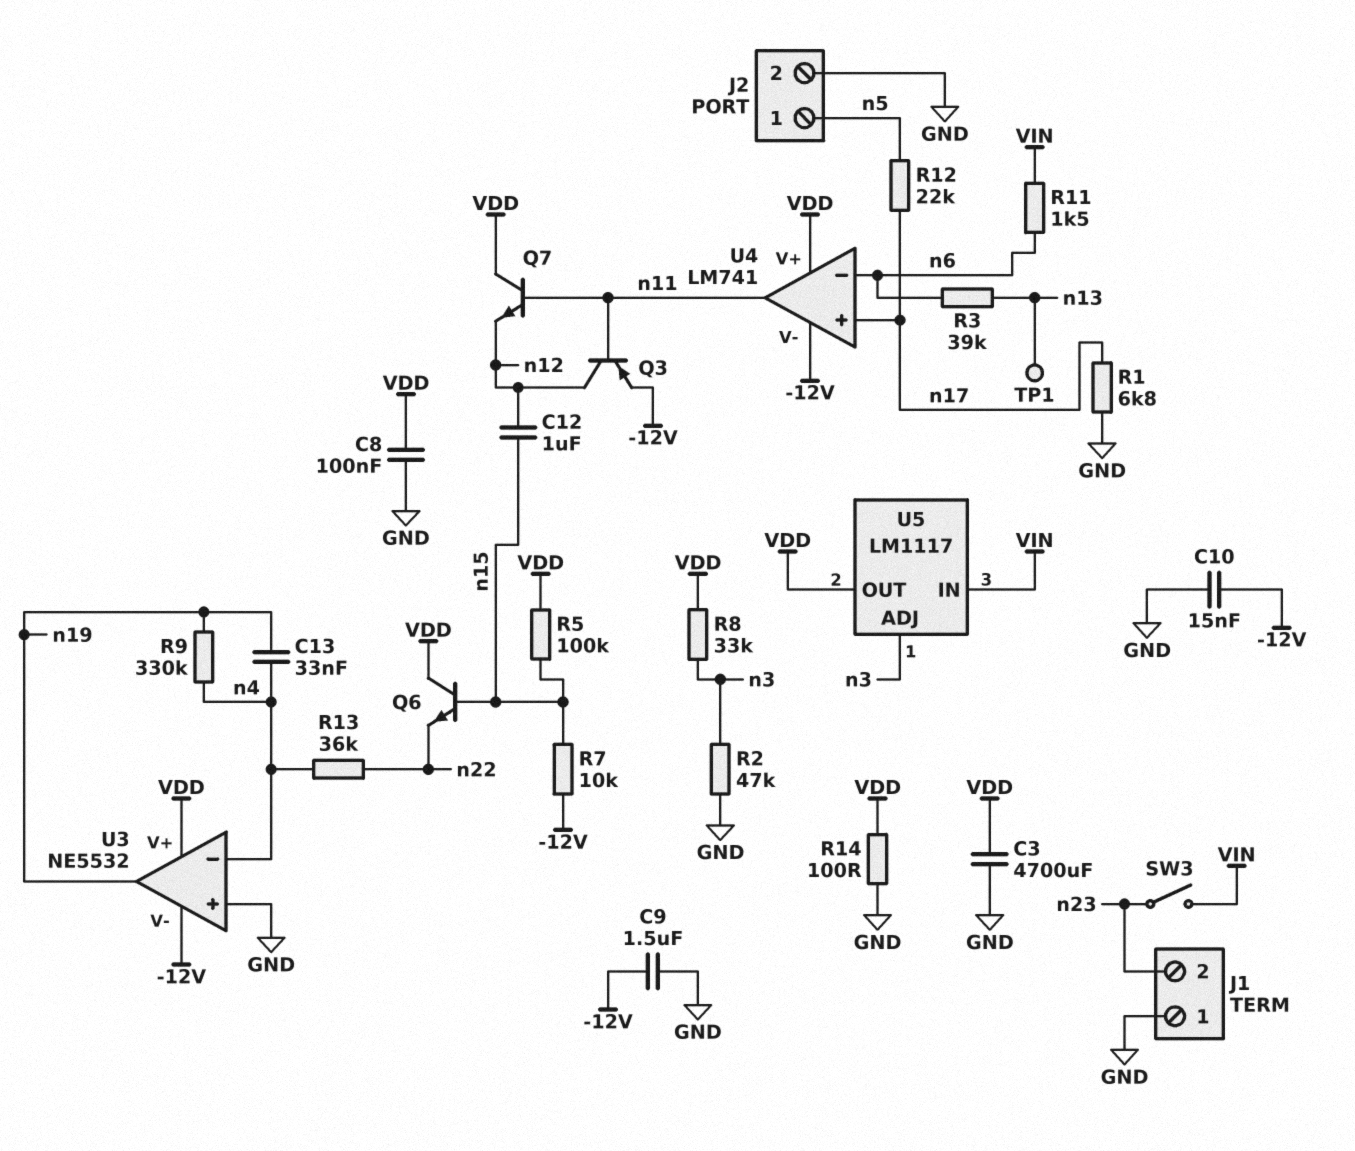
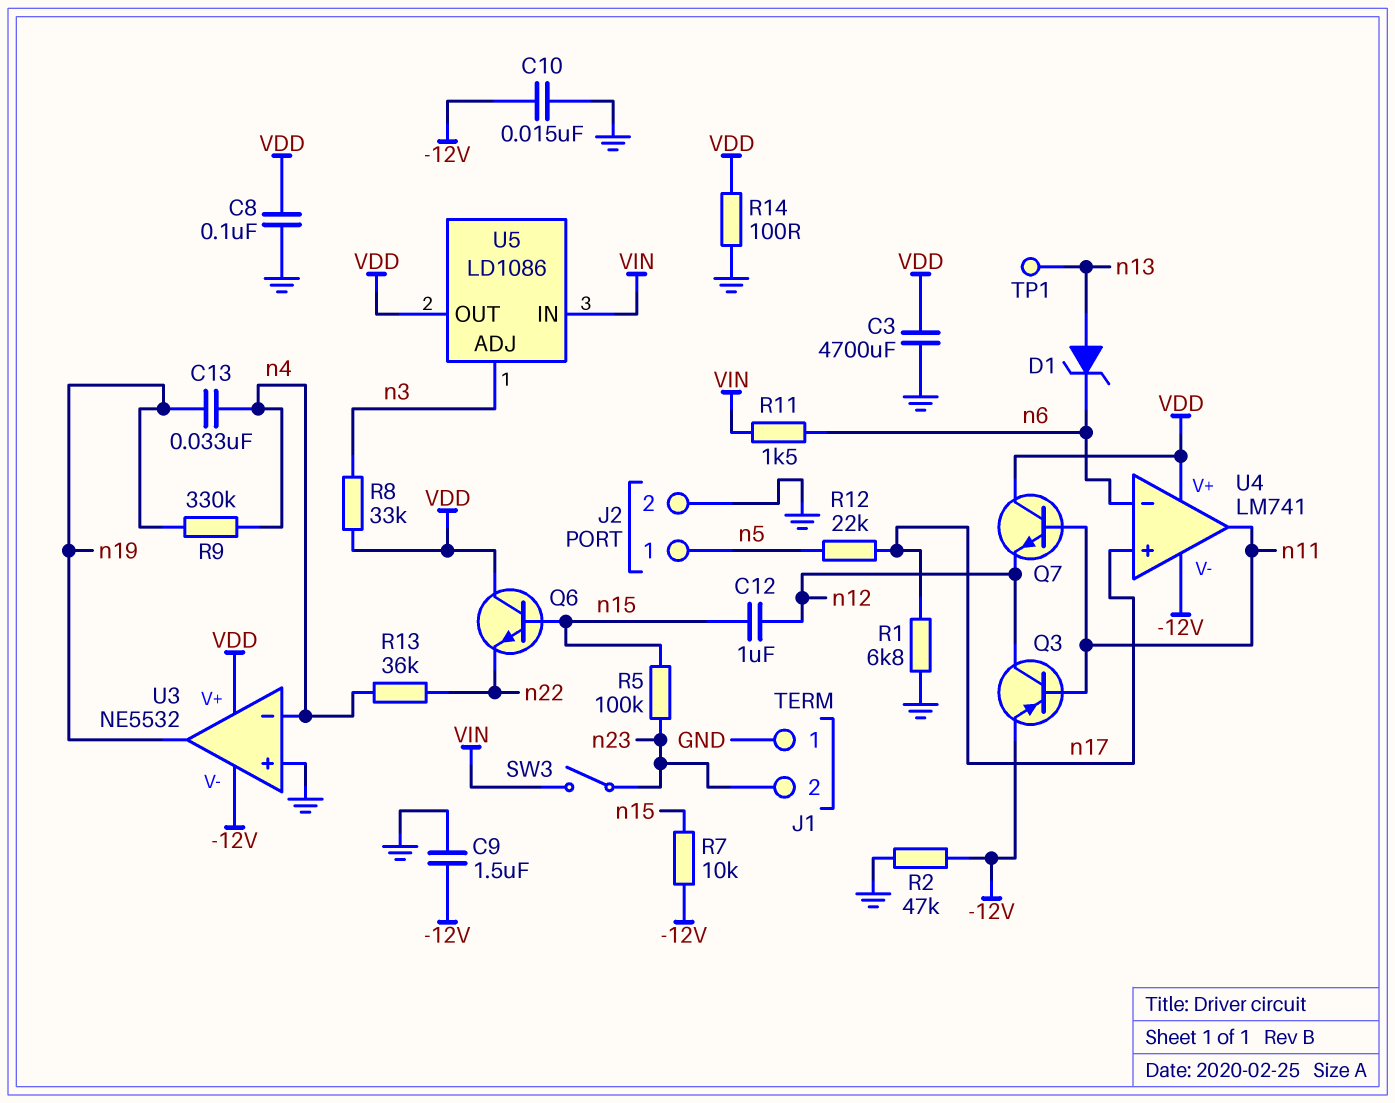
D1: none -> zener (A n13, K n6)
R2: 47k (GND, n3) -> 47k (-12V, GND)
R3: 39k (n6, n13) -> none
R5: 100k (VDD, n15) -> 100k (n15, n23)
U5: LM1117 -> LD1086

